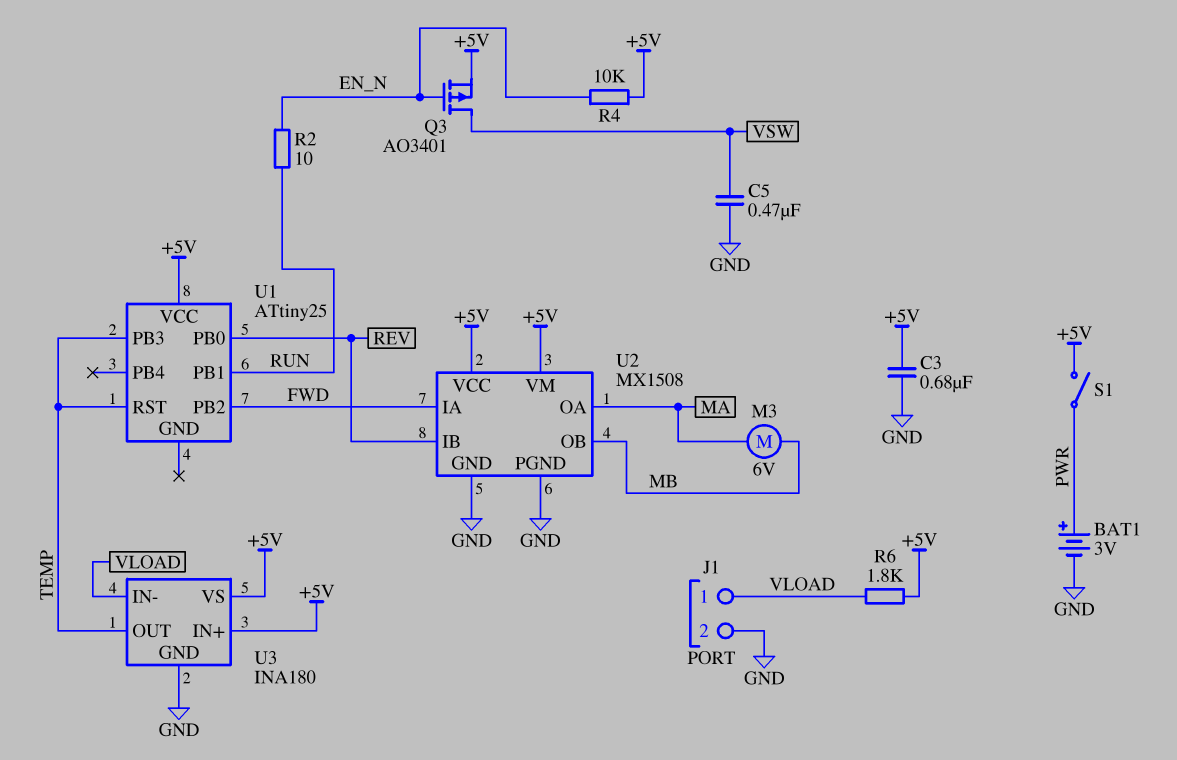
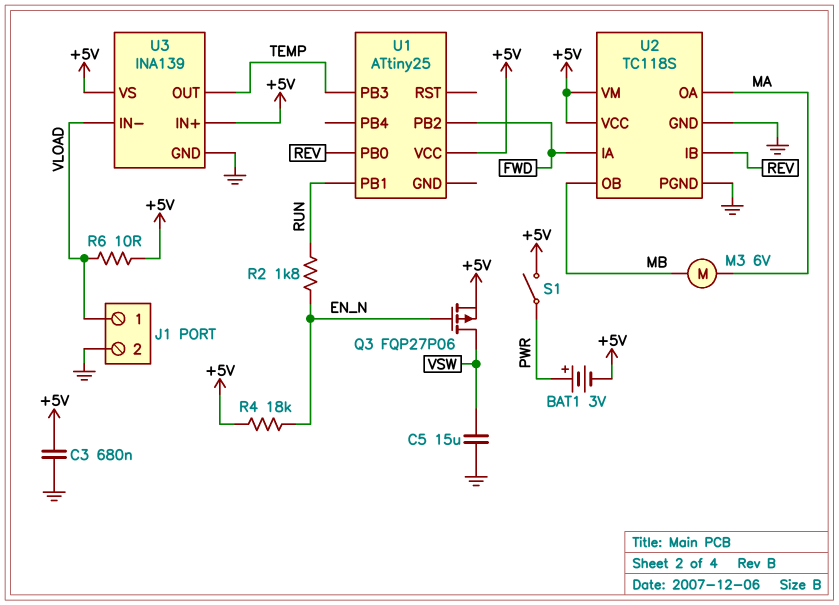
BAT1: 3V (plus PWR, minus GND) -> 3V (plus PWR, minus +5V)
C5: 470nF (GND, VSW) -> 15uF (GND, VSW)
Q3: PMOS AO3401 (G EN_N, D VSW, S +5V) -> PMOS FQP27P06 (G EN_N, D VSW, S +5V)
R2: 10 (EN_N, RUN) -> 1.8k (EN_N, RUN)
R4: 10k (+5V, EN_N) -> 18k (+5V, EN_N)
R6: 1.8k (+5V, VLOAD) -> 10 (+5V, VLOAD)
U1 pin RST: TEMP -> none
U2: MX1508 -> TC118S
U3: INA180 -> INA139

